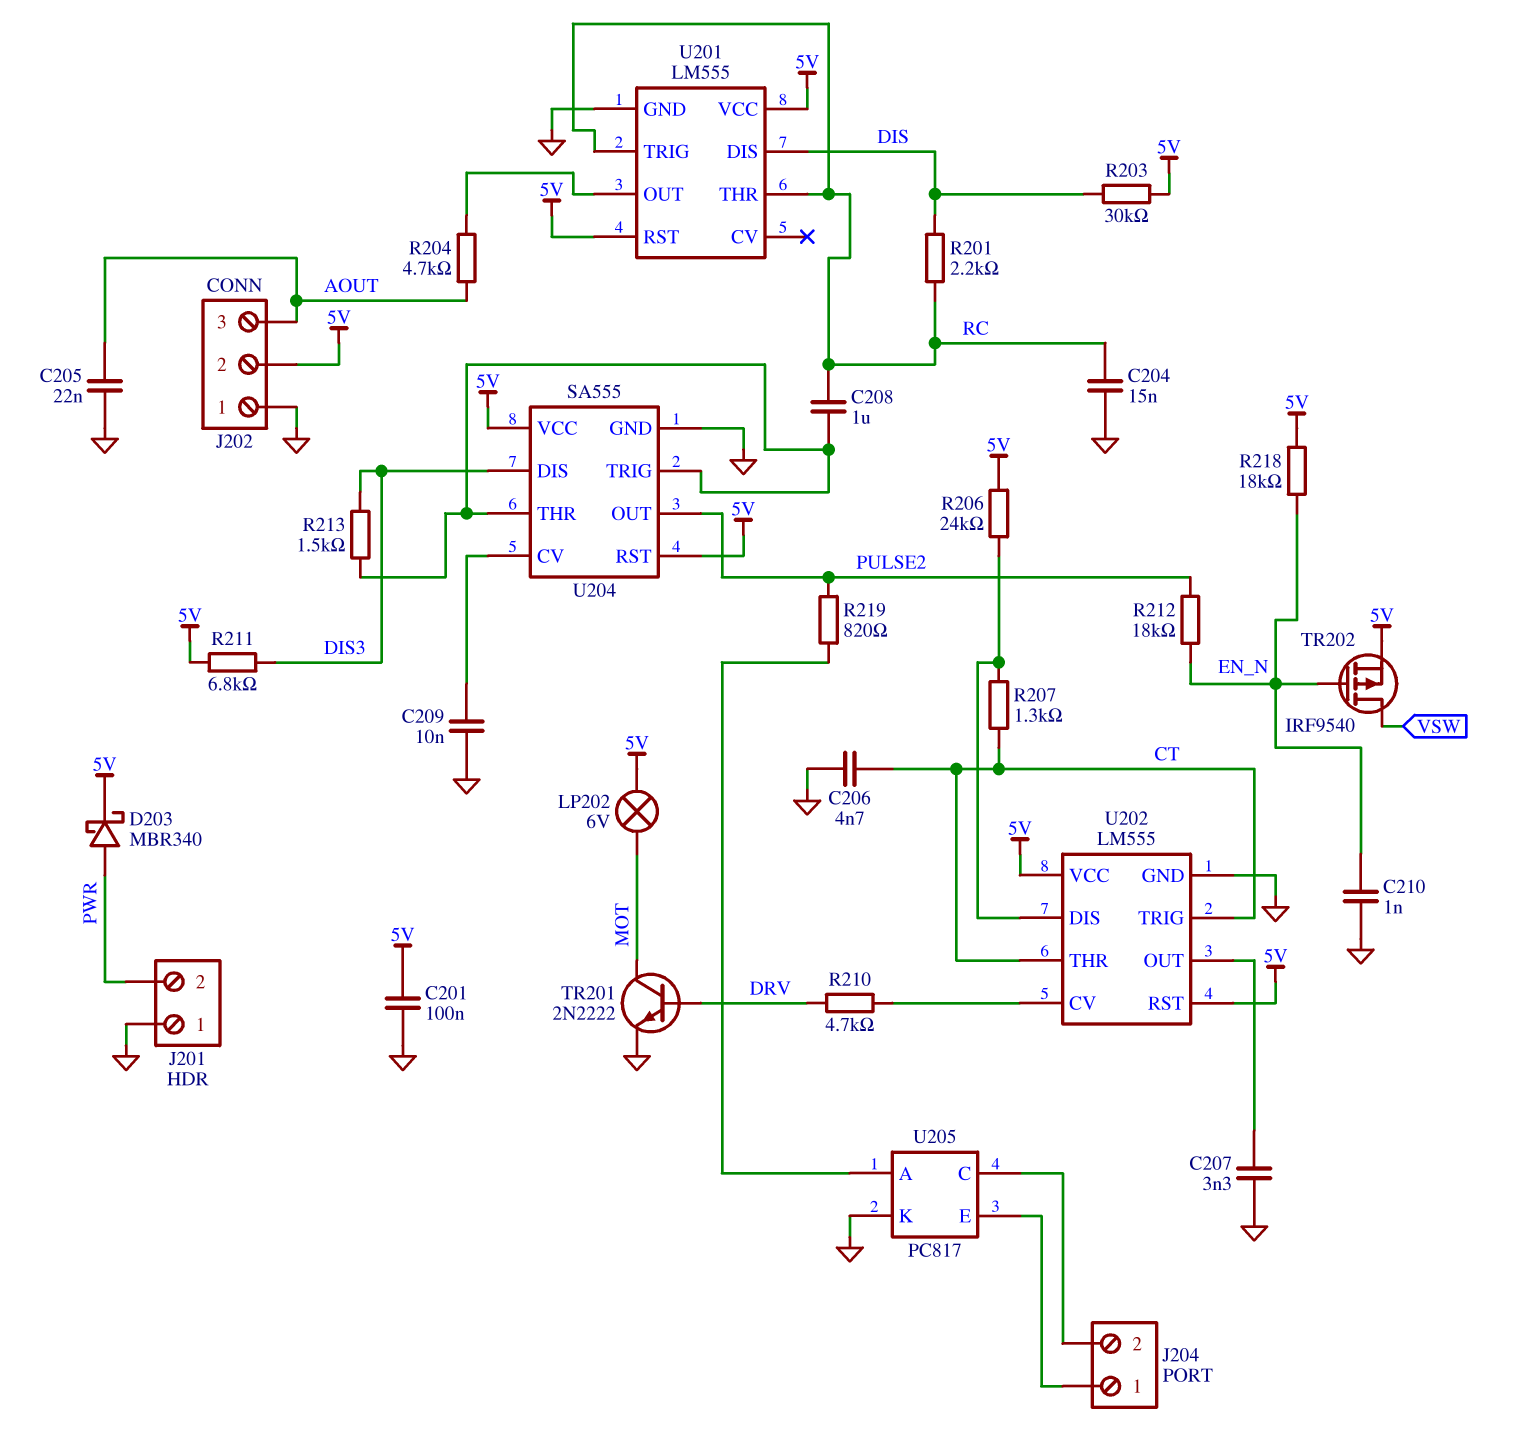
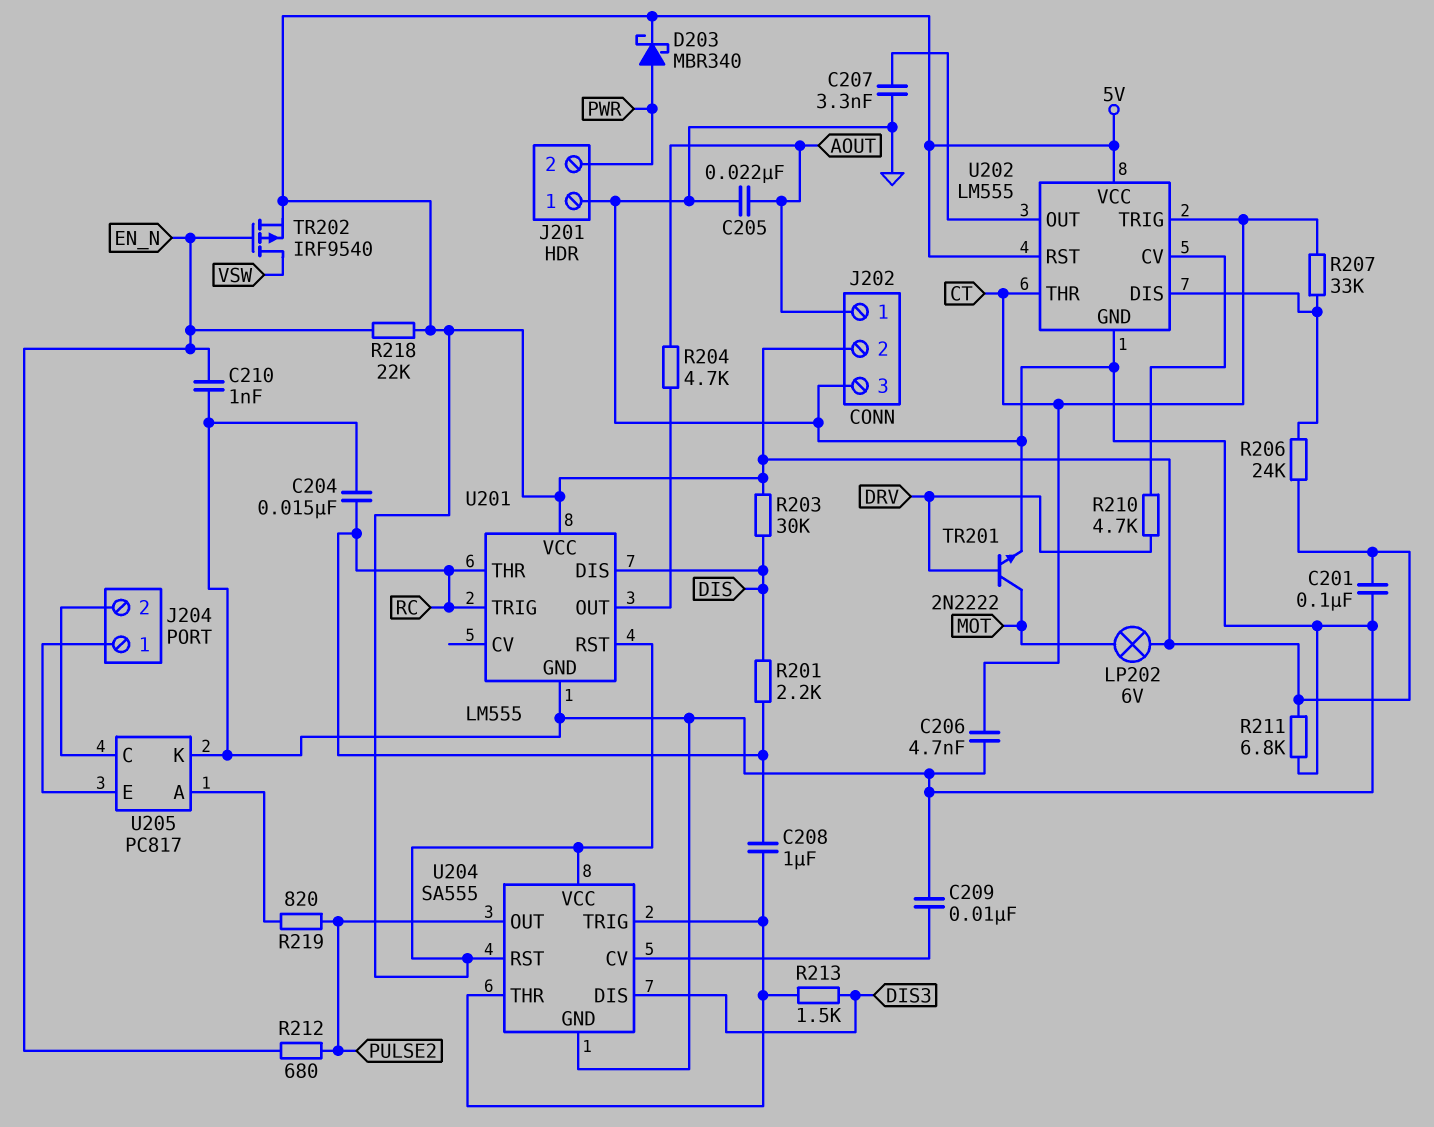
J202 pin 1: GND -> AOUT
J202 pin 3: AOUT -> GND
R207: 1.3k (CT, U202/DIS) -> 33k (CT, U202/DIS)
R211: 6.8k (5V, DIS3) -> 6.8k (5V, GND)
R212: 18k (EN_N, PULSE2) -> 680 (EN_N, PULSE2)
R218: 18k (5V, EN_N) -> 22k (5V, EN_N)

